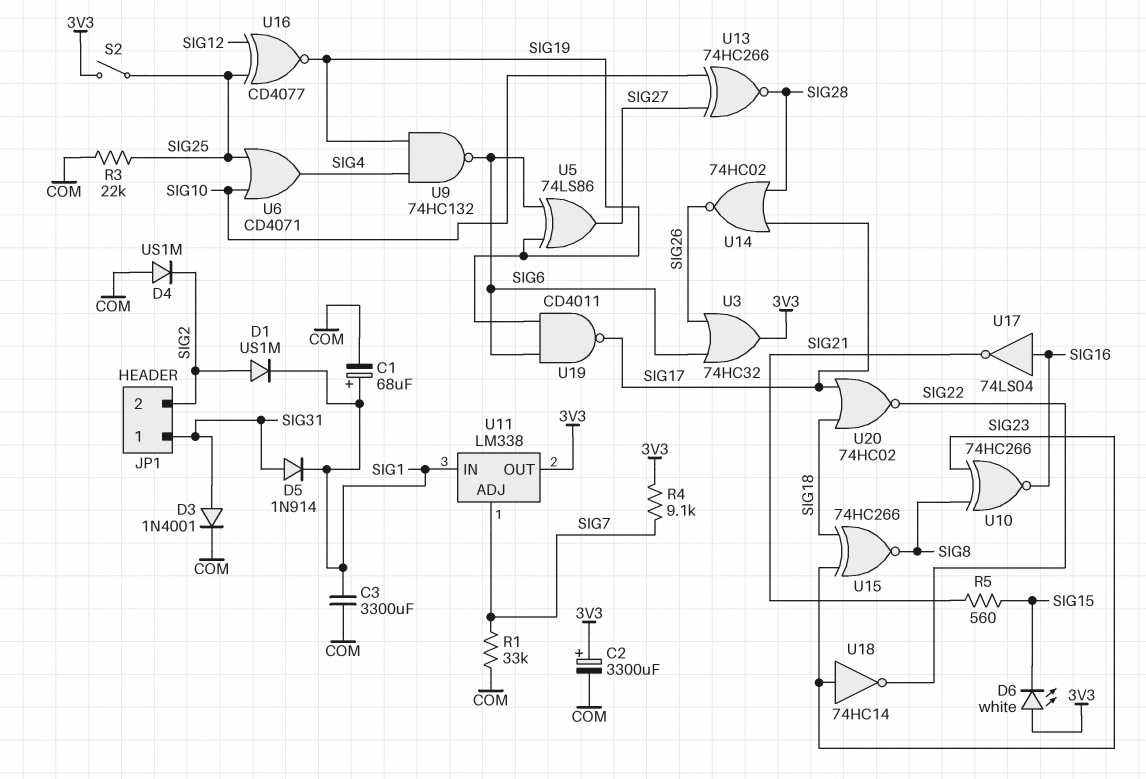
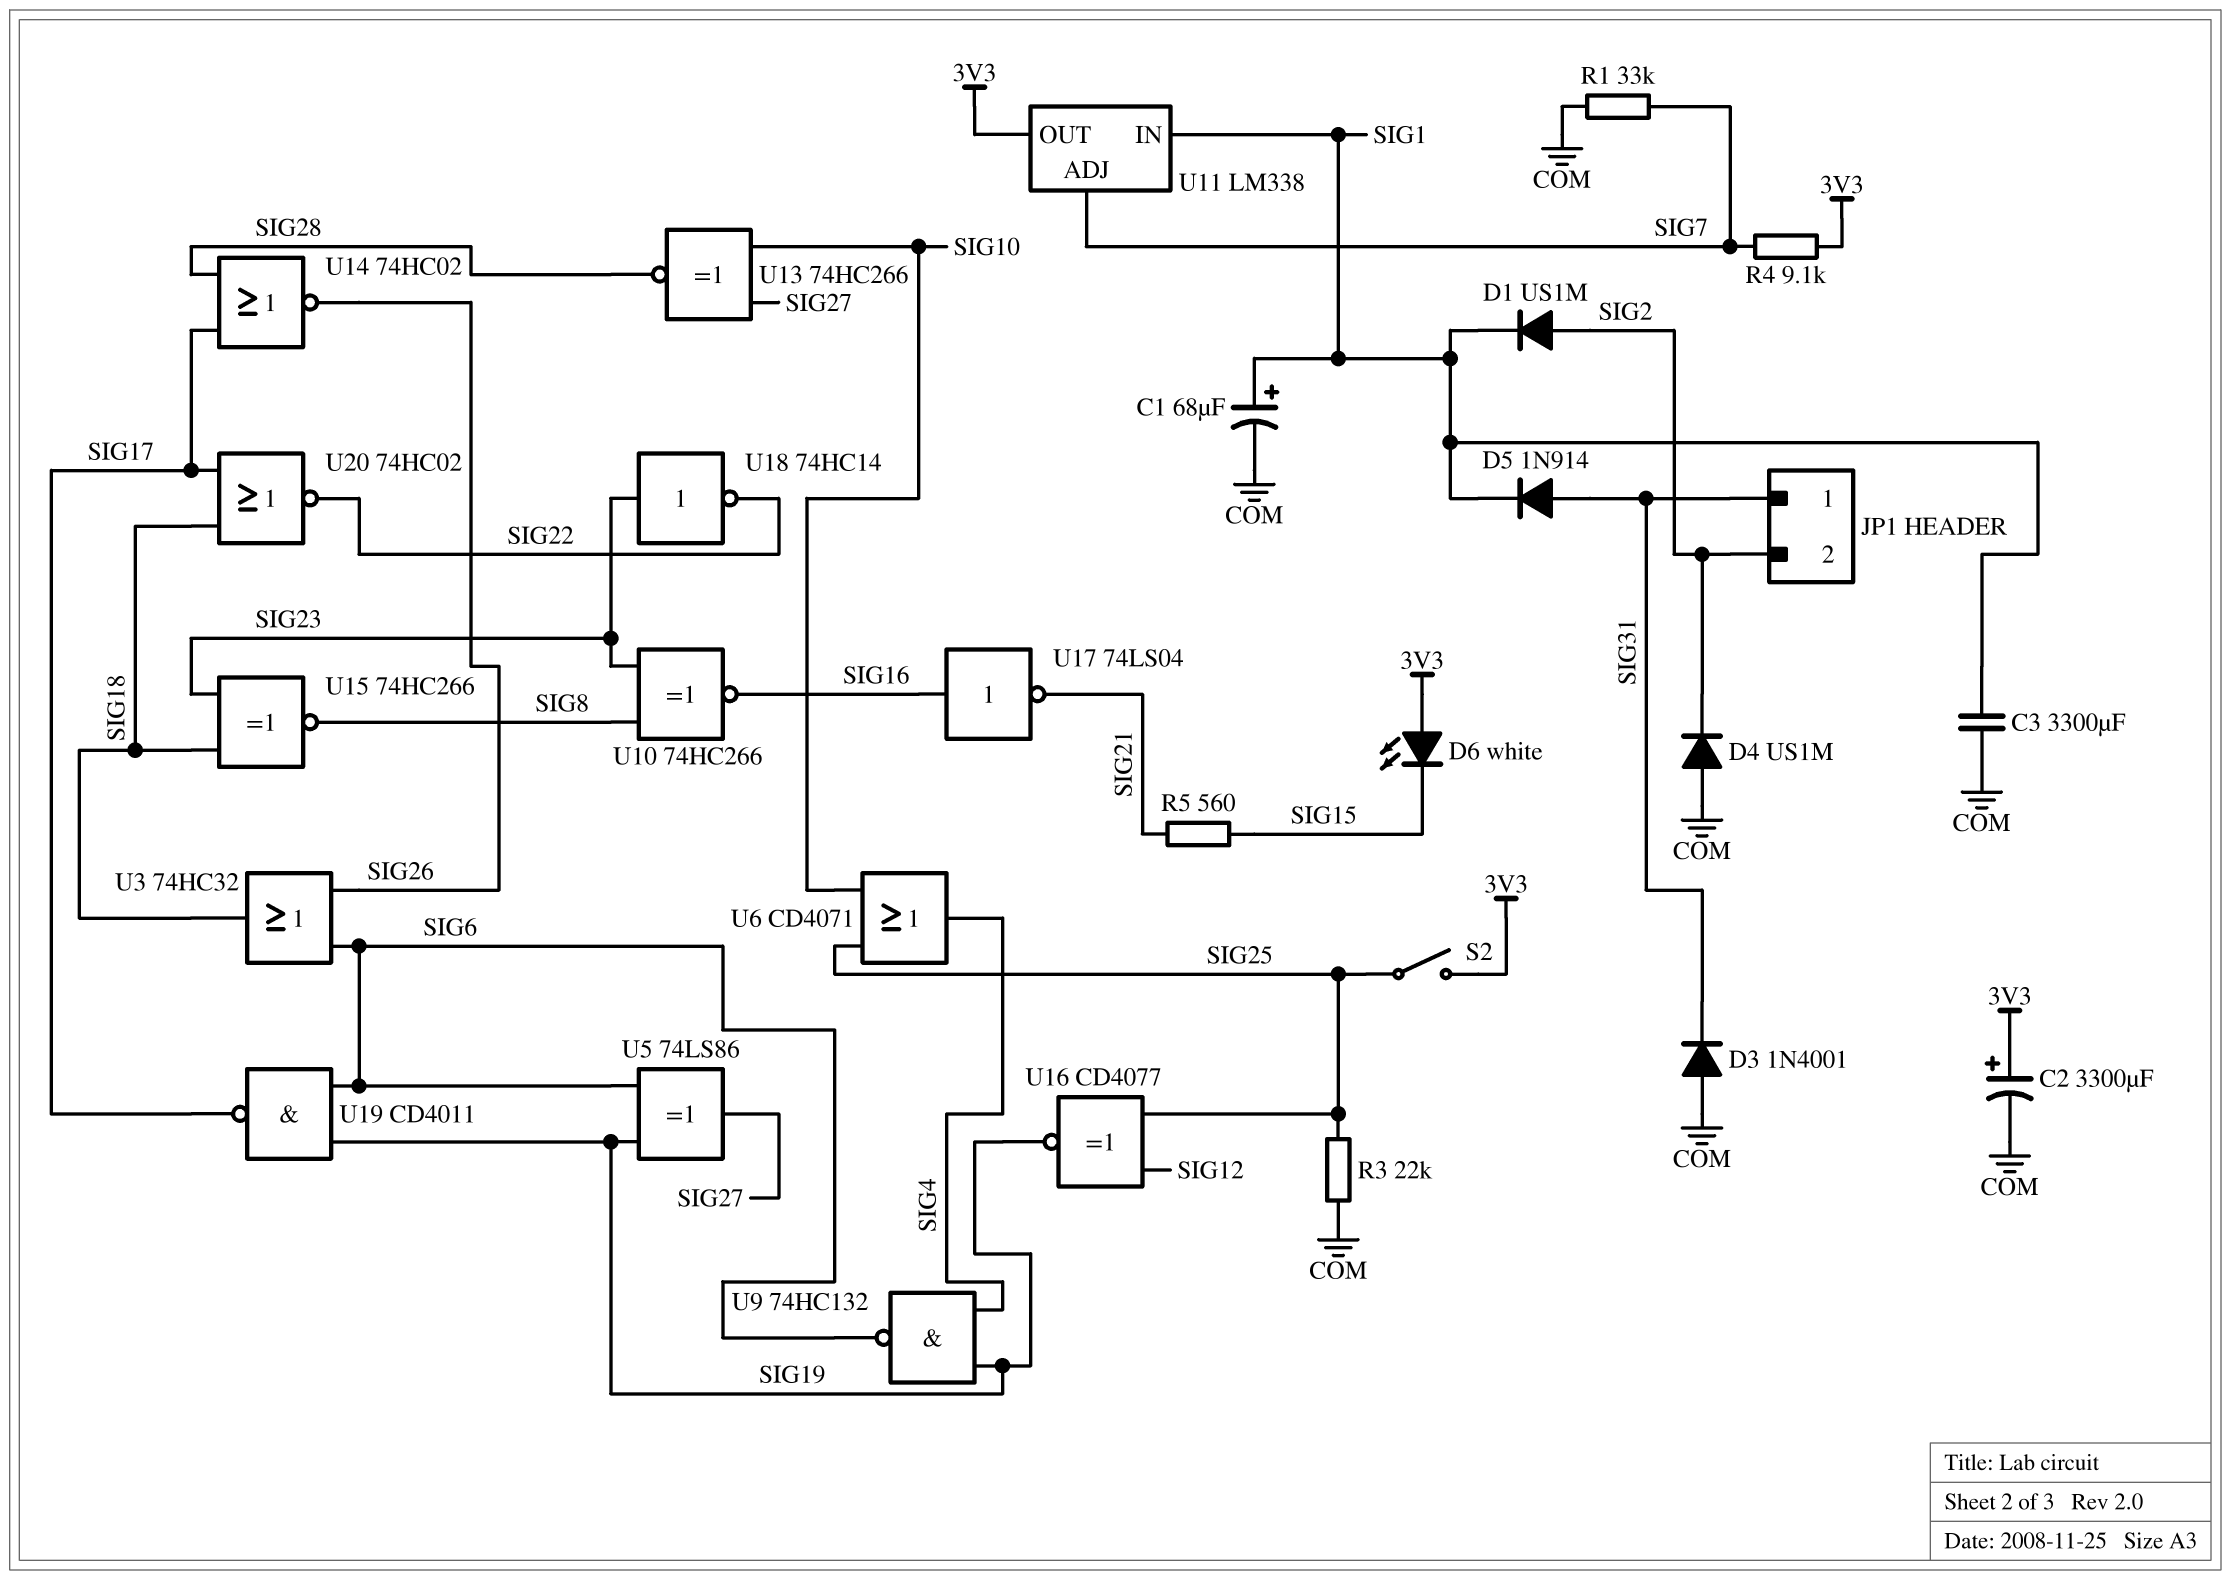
D3: diode 1N4001 (A SIG31, K COM) -> diode 1N4001 (A COM, K SIG31)
U3: OR 74HC32 (in SIG6, in SIG26, out 3V3) -> OR 74HC32 (in SIG6, in SIG26, out SIG18)

